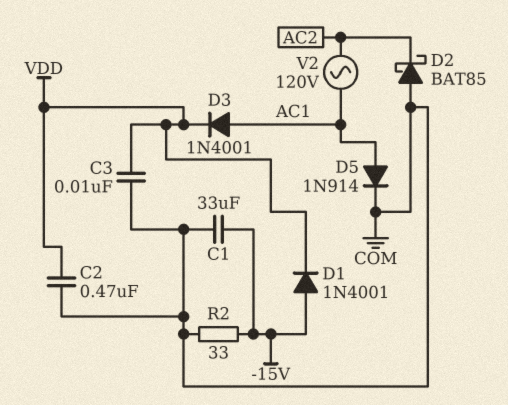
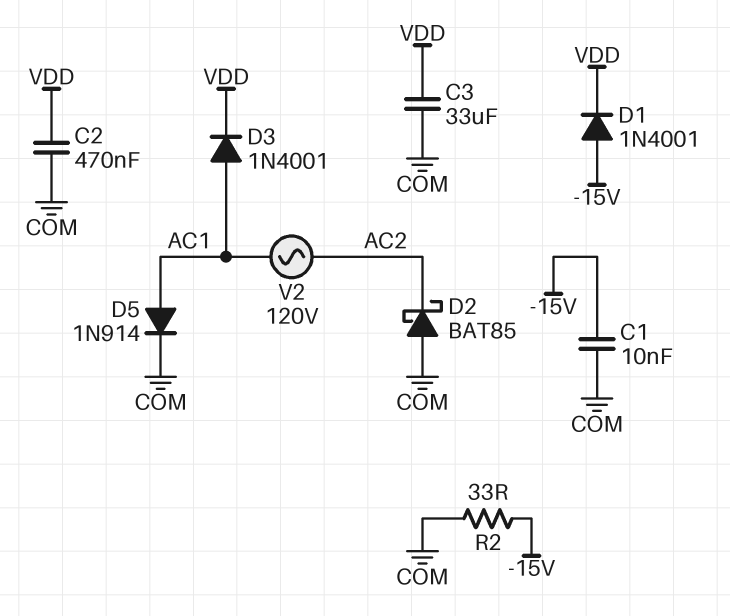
C1: 33uF (-15V, COM) -> 10nF (-15V, COM)
C3: 10nF (COM, VDD) -> 33uF (COM, VDD)

